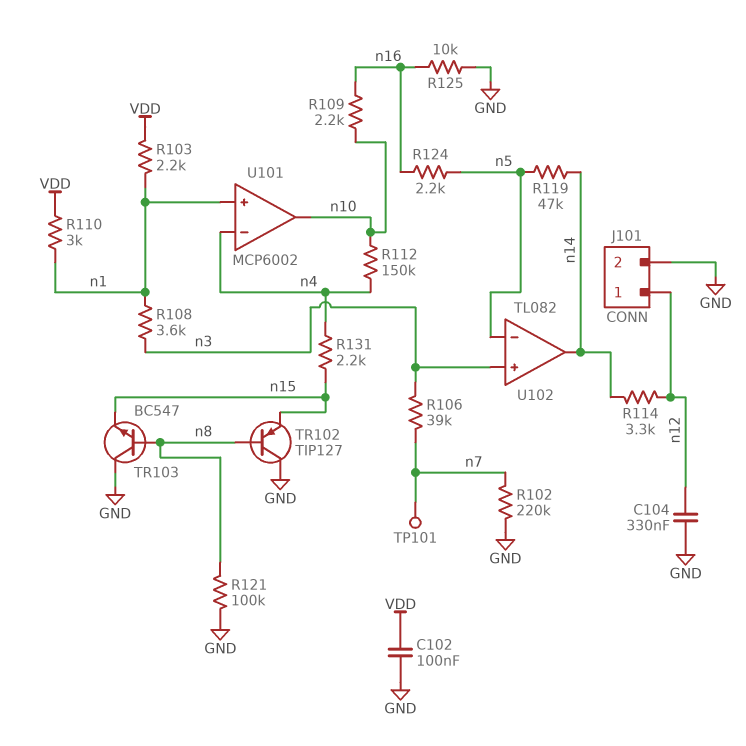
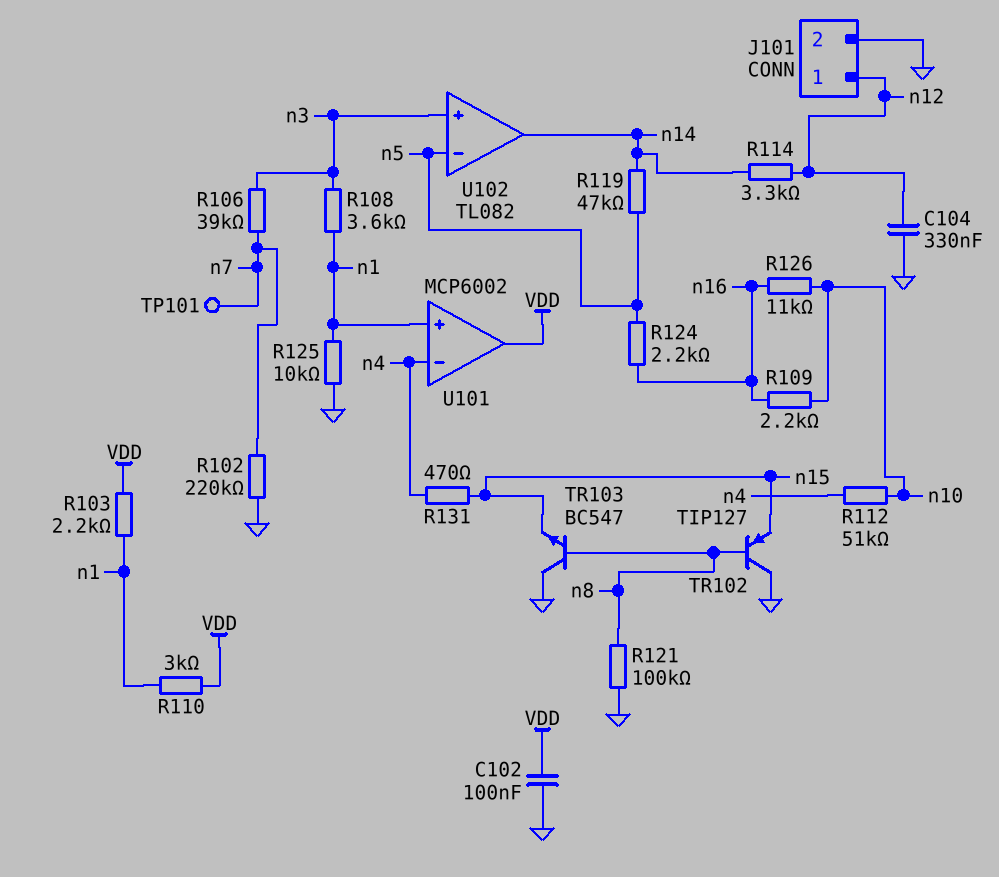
R112: 150k (n4, n10) -> 51k (n4, n10)
R125: 10k (GND, n16) -> 10k (GND, n1)
R126: none -> 11k (n10, n16)
R131: 2.2k (n4, n15) -> 470 (n4, n15)
U101 pin out: n10 -> VDD

